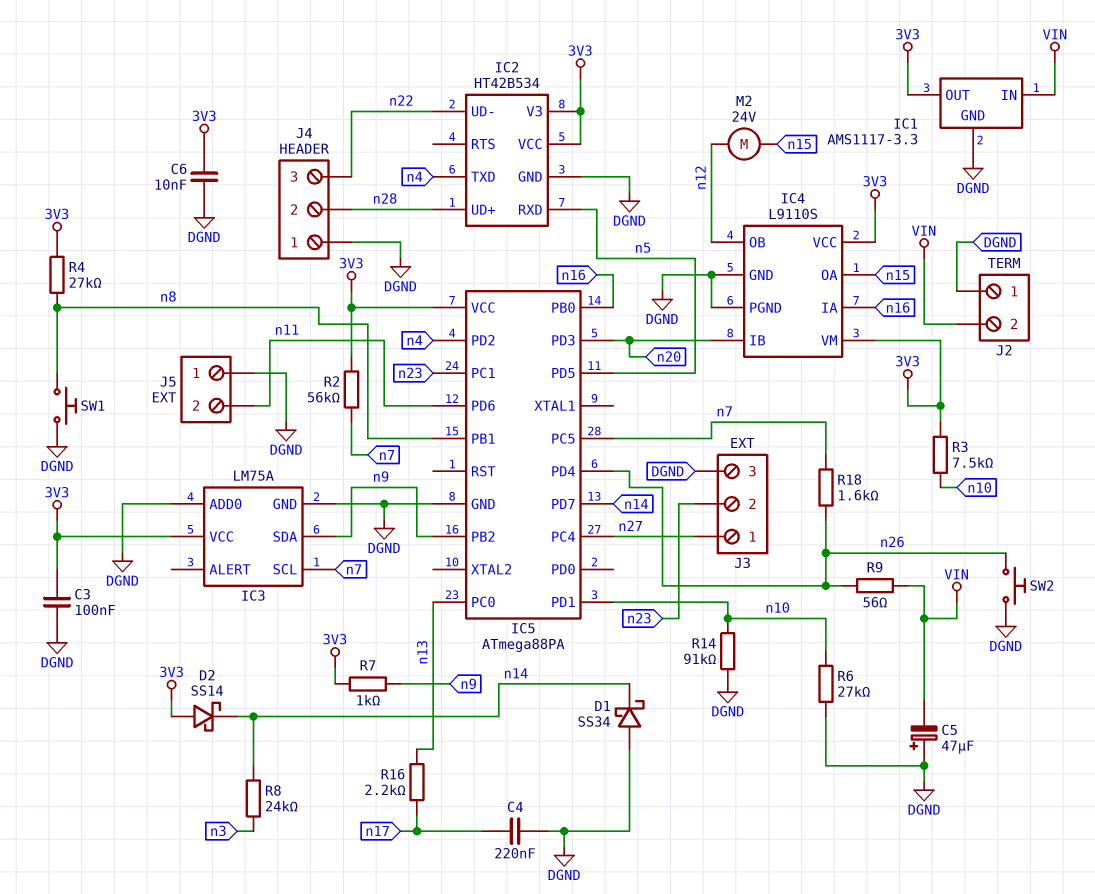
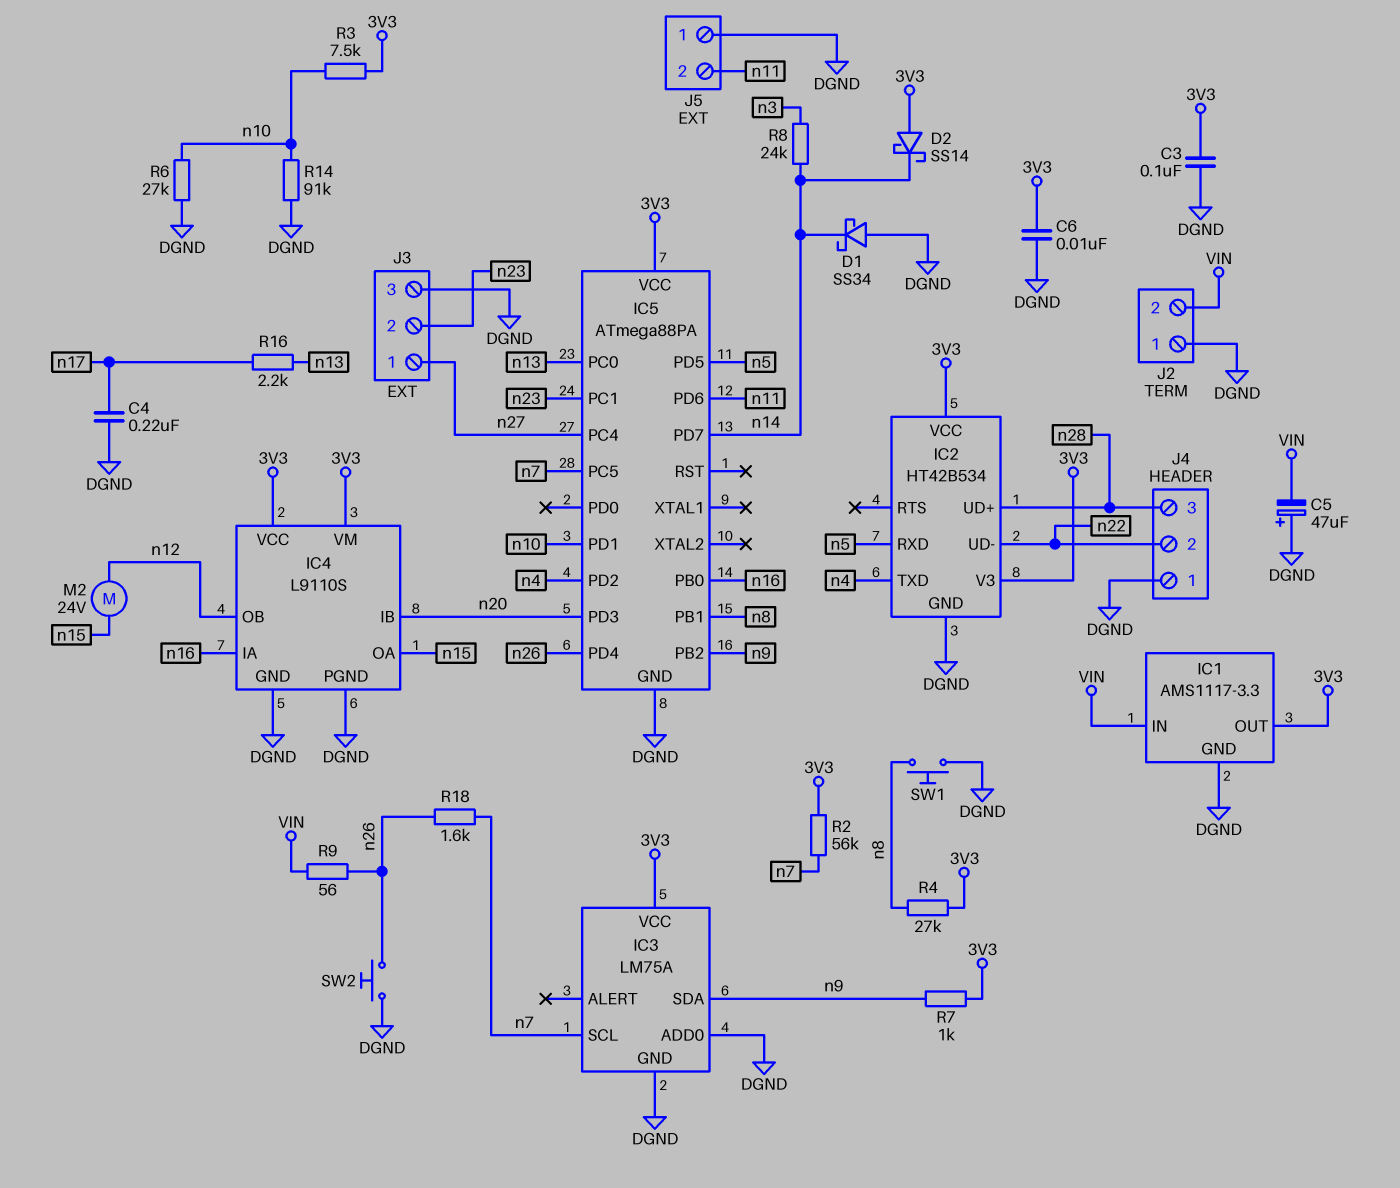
J4 pin 2: n28 -> n22
J4 pin 3: n22 -> n28

